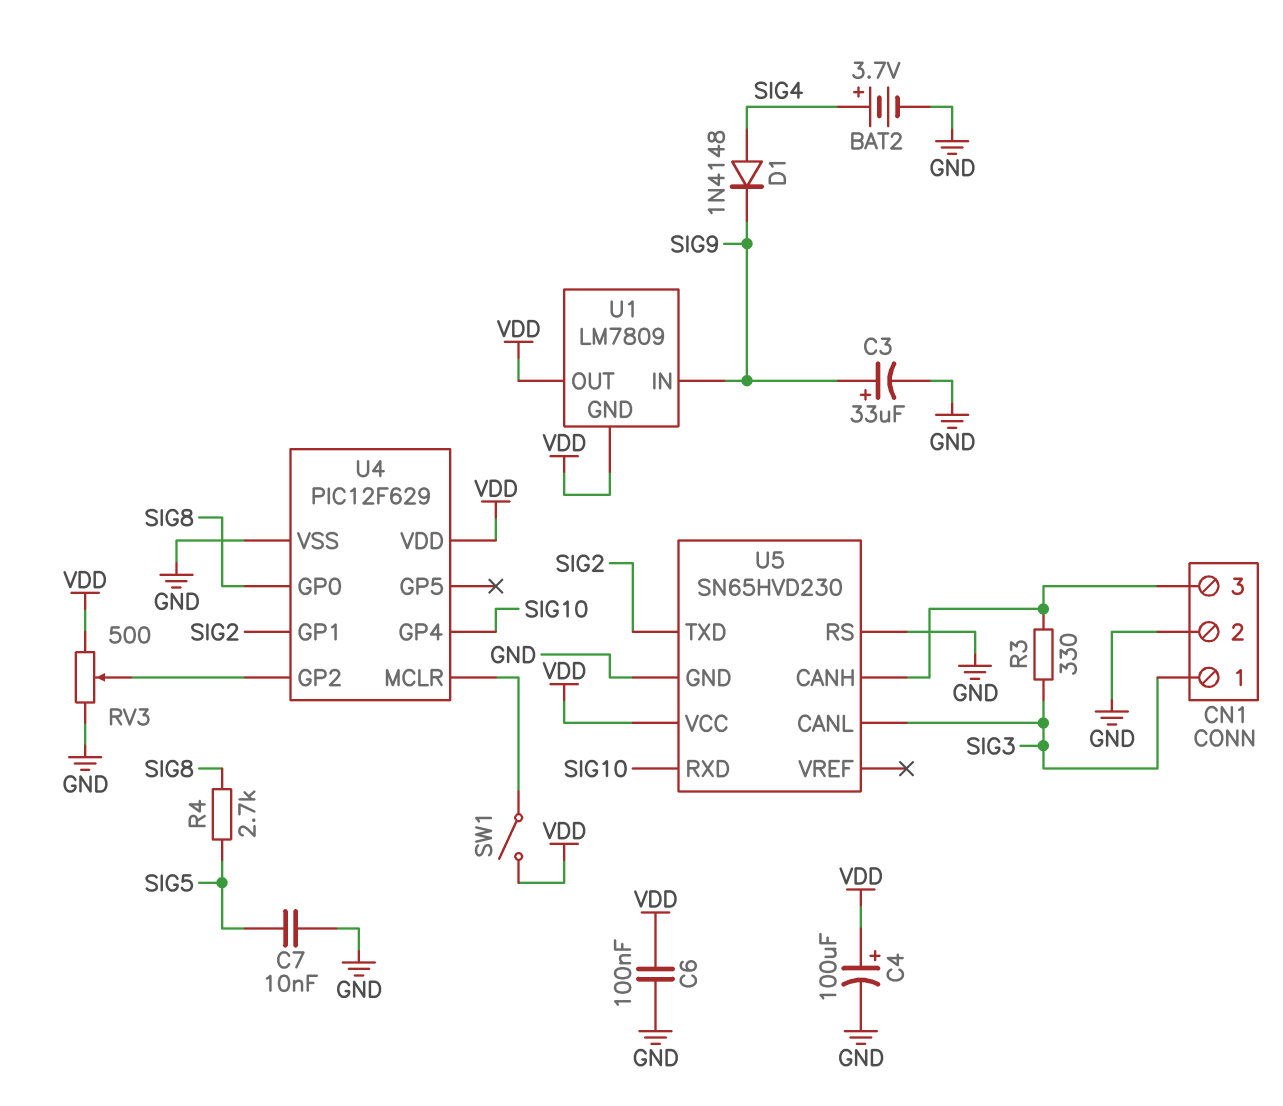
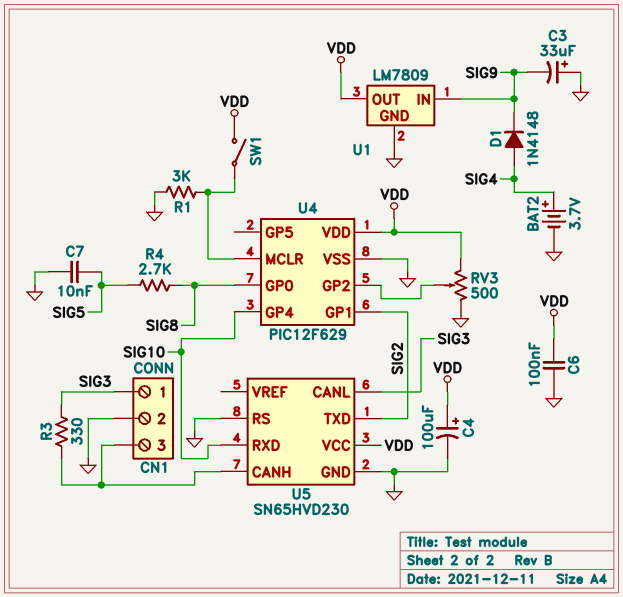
C3: 33uF (plus SIG9, minus GND) -> 33uF (plus GND, minus SIG9)
R1: none -> 3k (GND, U4/MCLR)
U1 pin GND: VDD -> GND

